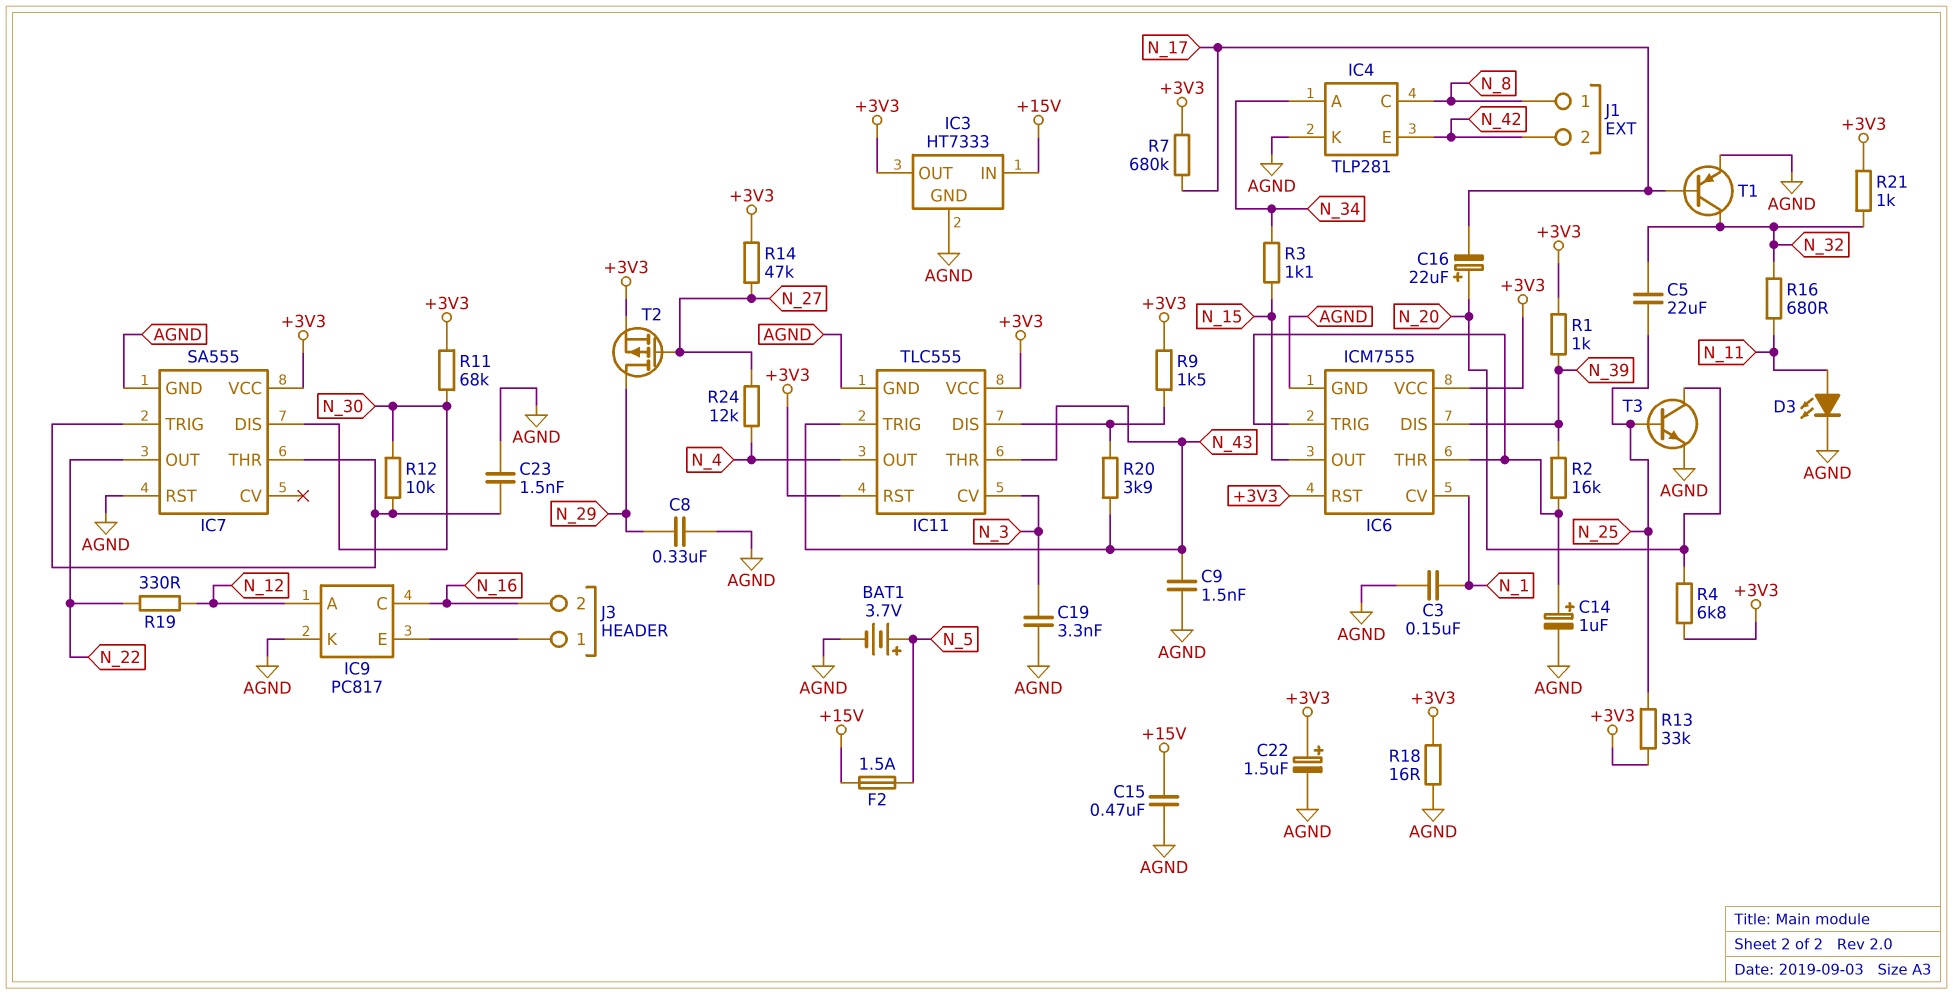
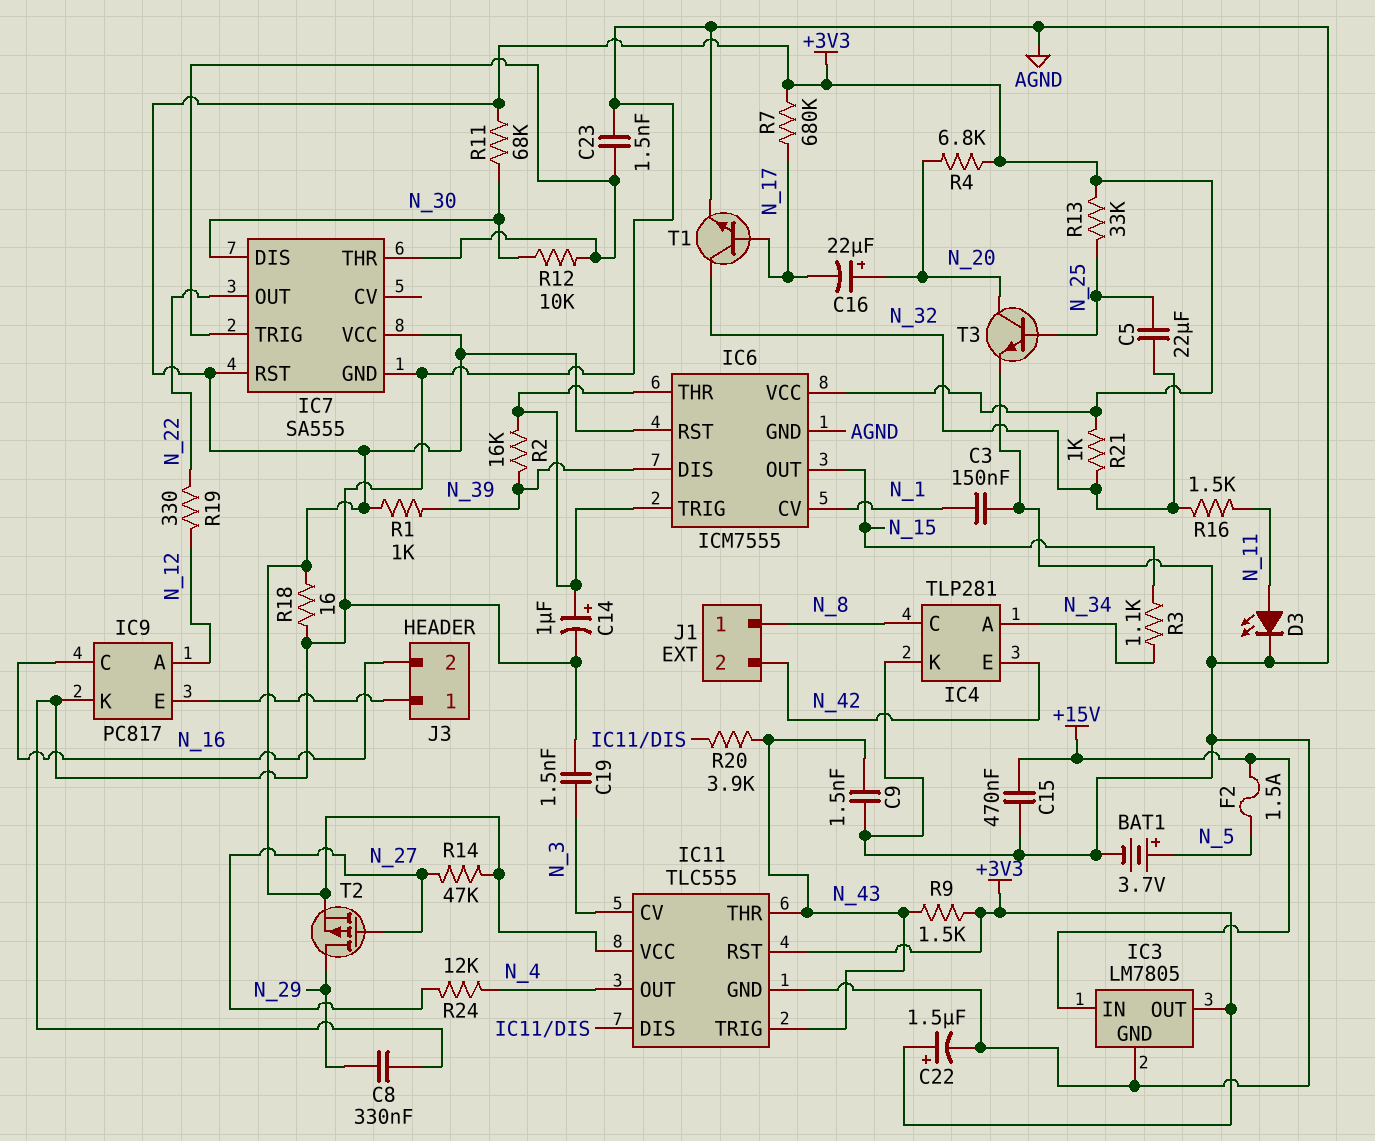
C19: 3.3nF (AGND, N_3) -> 1.5nF (AGND, N_3)
IC3: HT7333 -> LM7805
IC7 pin RST: AGND -> +3V3
R9: 1.5k (+3V3, IC11/DIS) -> 1.5k (+3V3, N_43)
R16: 680 (N_11, N_32) -> 1.5k (N_11, N_32)
T1: PNP (B N_17, C N_32, E AGND) -> NPN (B N_17, C N_32, E AGND)

